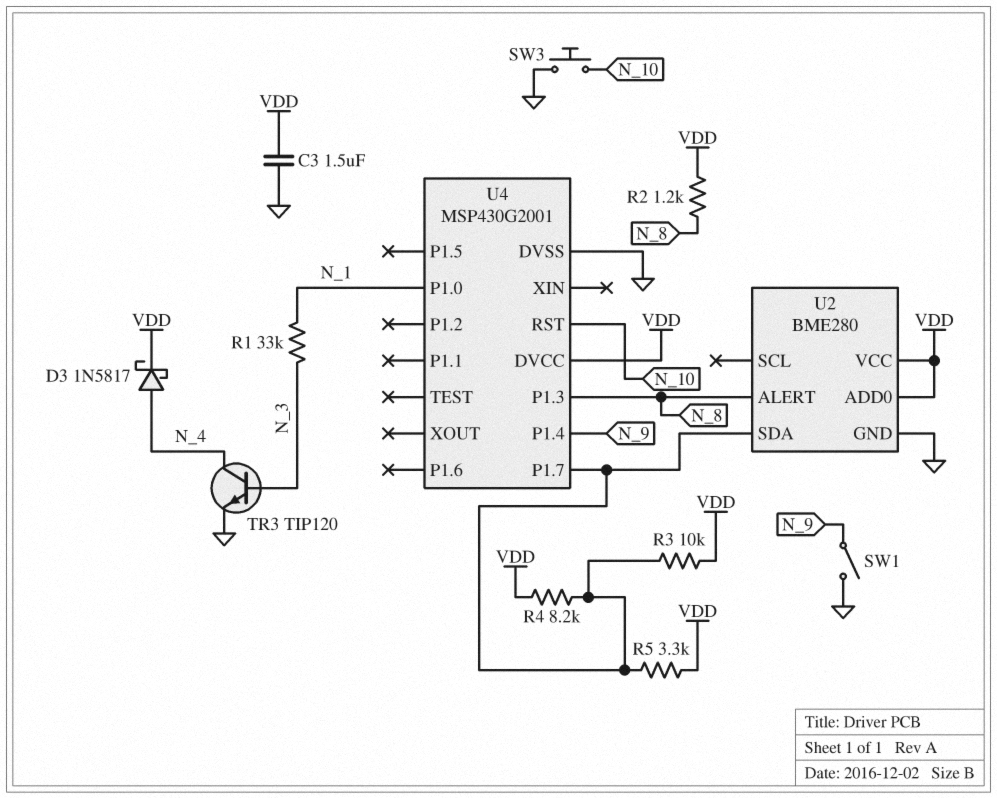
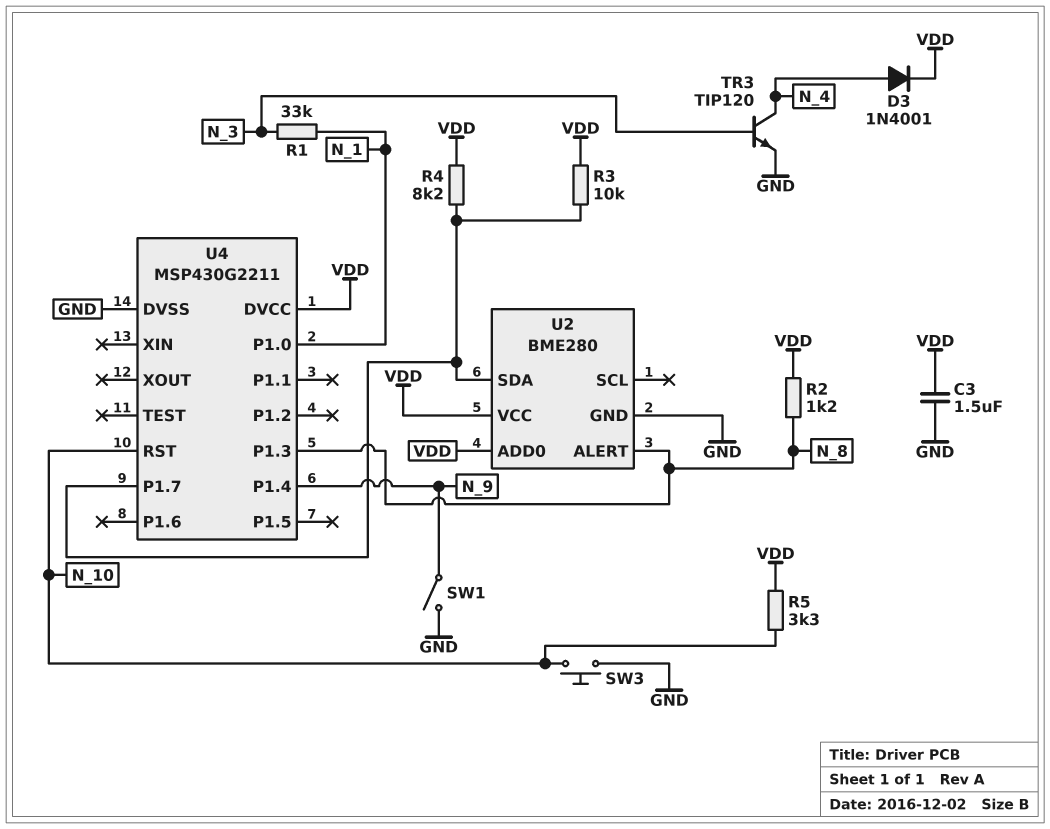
D3: schottky 1N5817 (A N_4, K VDD) -> diode 1N4001 (A N_4, K VDD)
R5: 3.3k (U2/SDA, VDD) -> 3.3k (N_10, VDD)
U4: MSP430G2001 -> MSP430G2211

